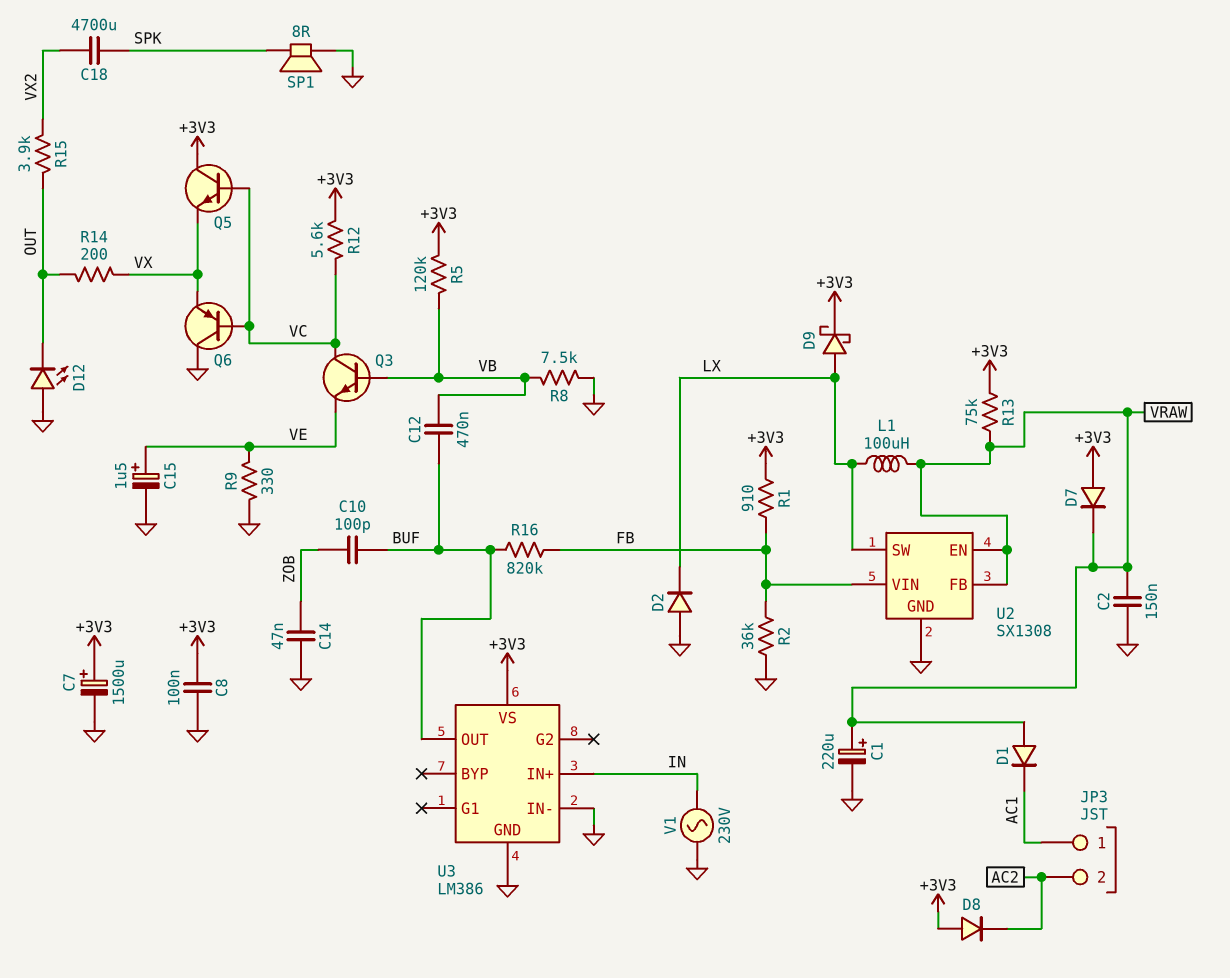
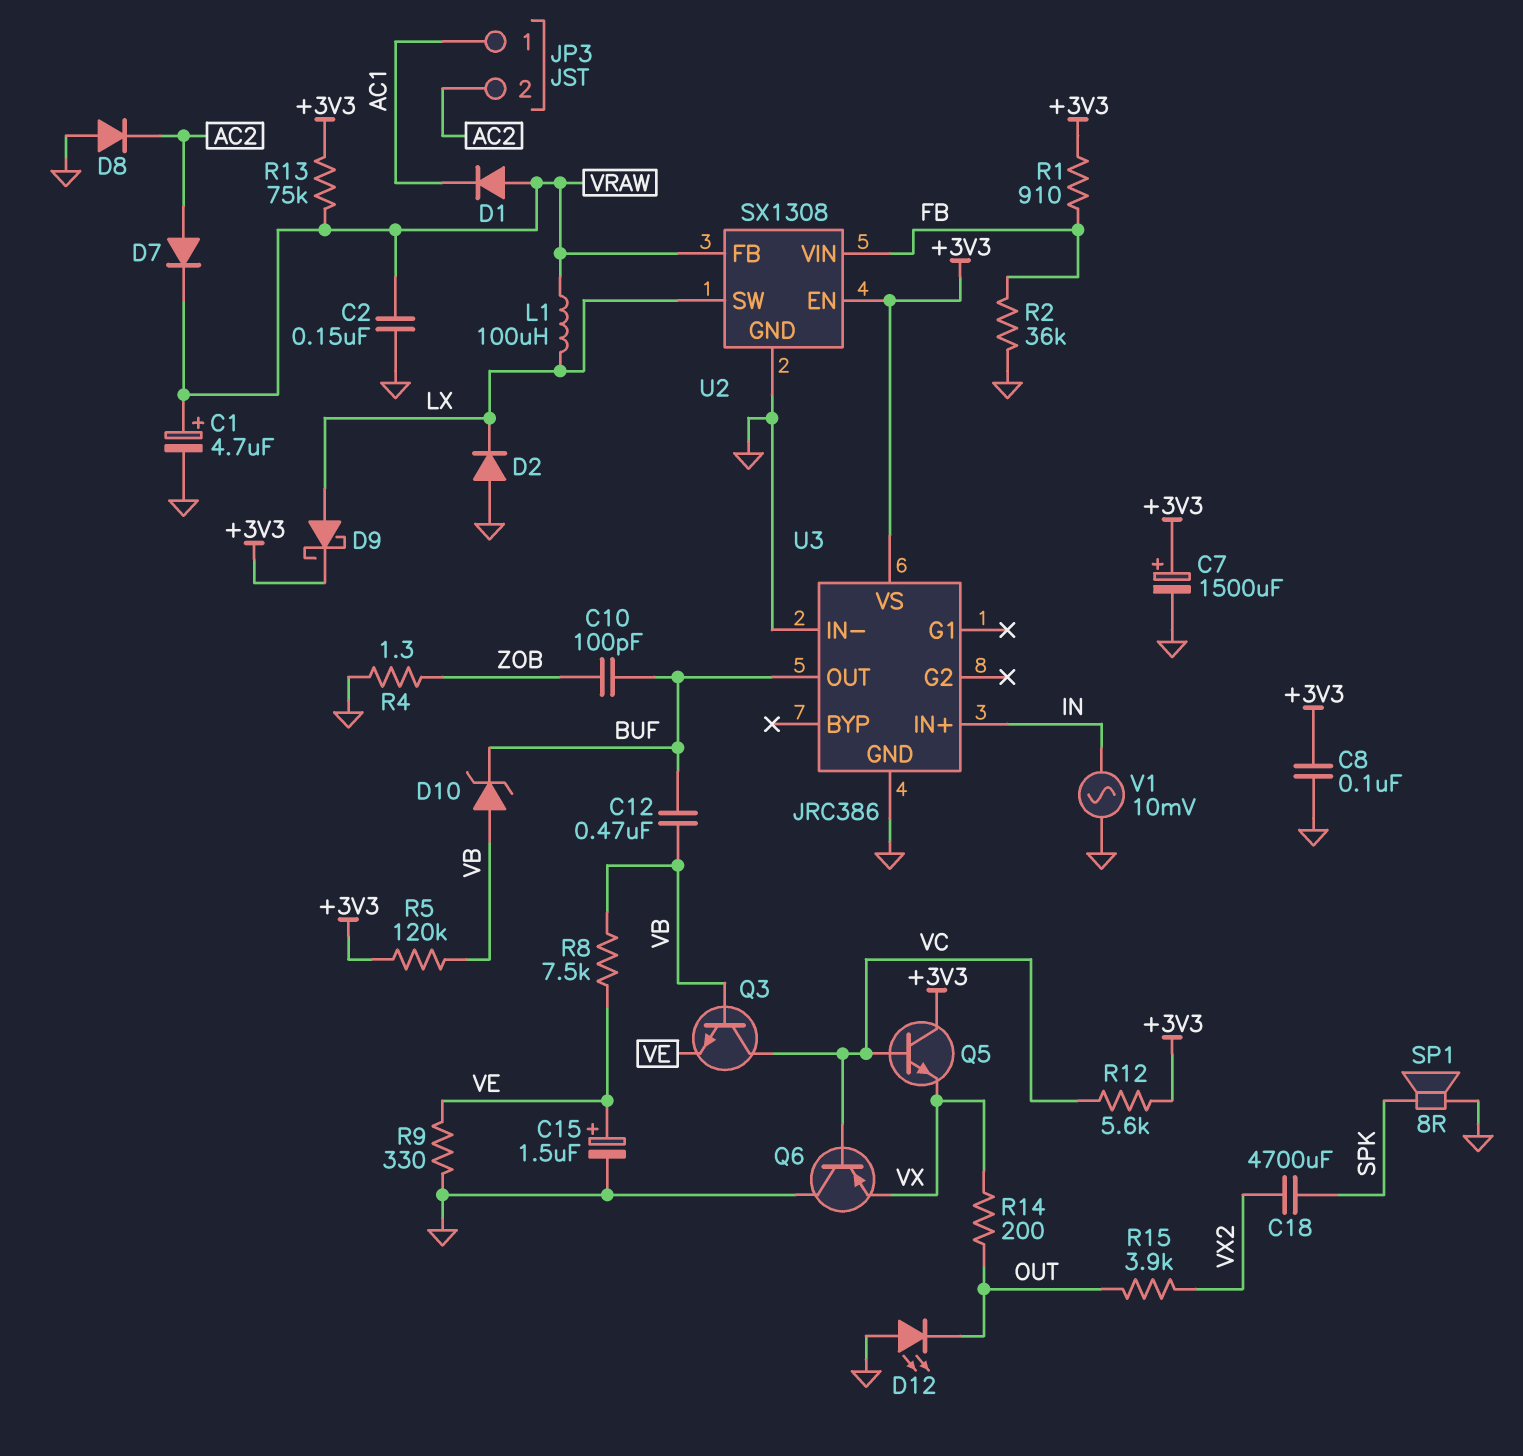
C1: 220uF (plus VRAW, minus GND) -> 4.7uF (plus VRAW, minus GND)
C14: 47nF (GND, ZOB) -> none
D7: diode (A +3V3, K VRAW) -> diode (A AC2, K VRAW)
D8: diode (A +3V3, K AC2) -> diode (A GND, K AC2)
D10: none -> zener (A VB, K BUF)
R4: none -> 1.3 (GND, ZOB)
R8: 7.5k (GND, VB) -> 7.5k (VB, VE)
R16: 820k (BUF, FB) -> none
U2 pin EN: VRAW -> +3V3
U3: LM386 -> JRC386
V1: AC 230V (GND, IN) -> AC 10mV (GND, IN)

